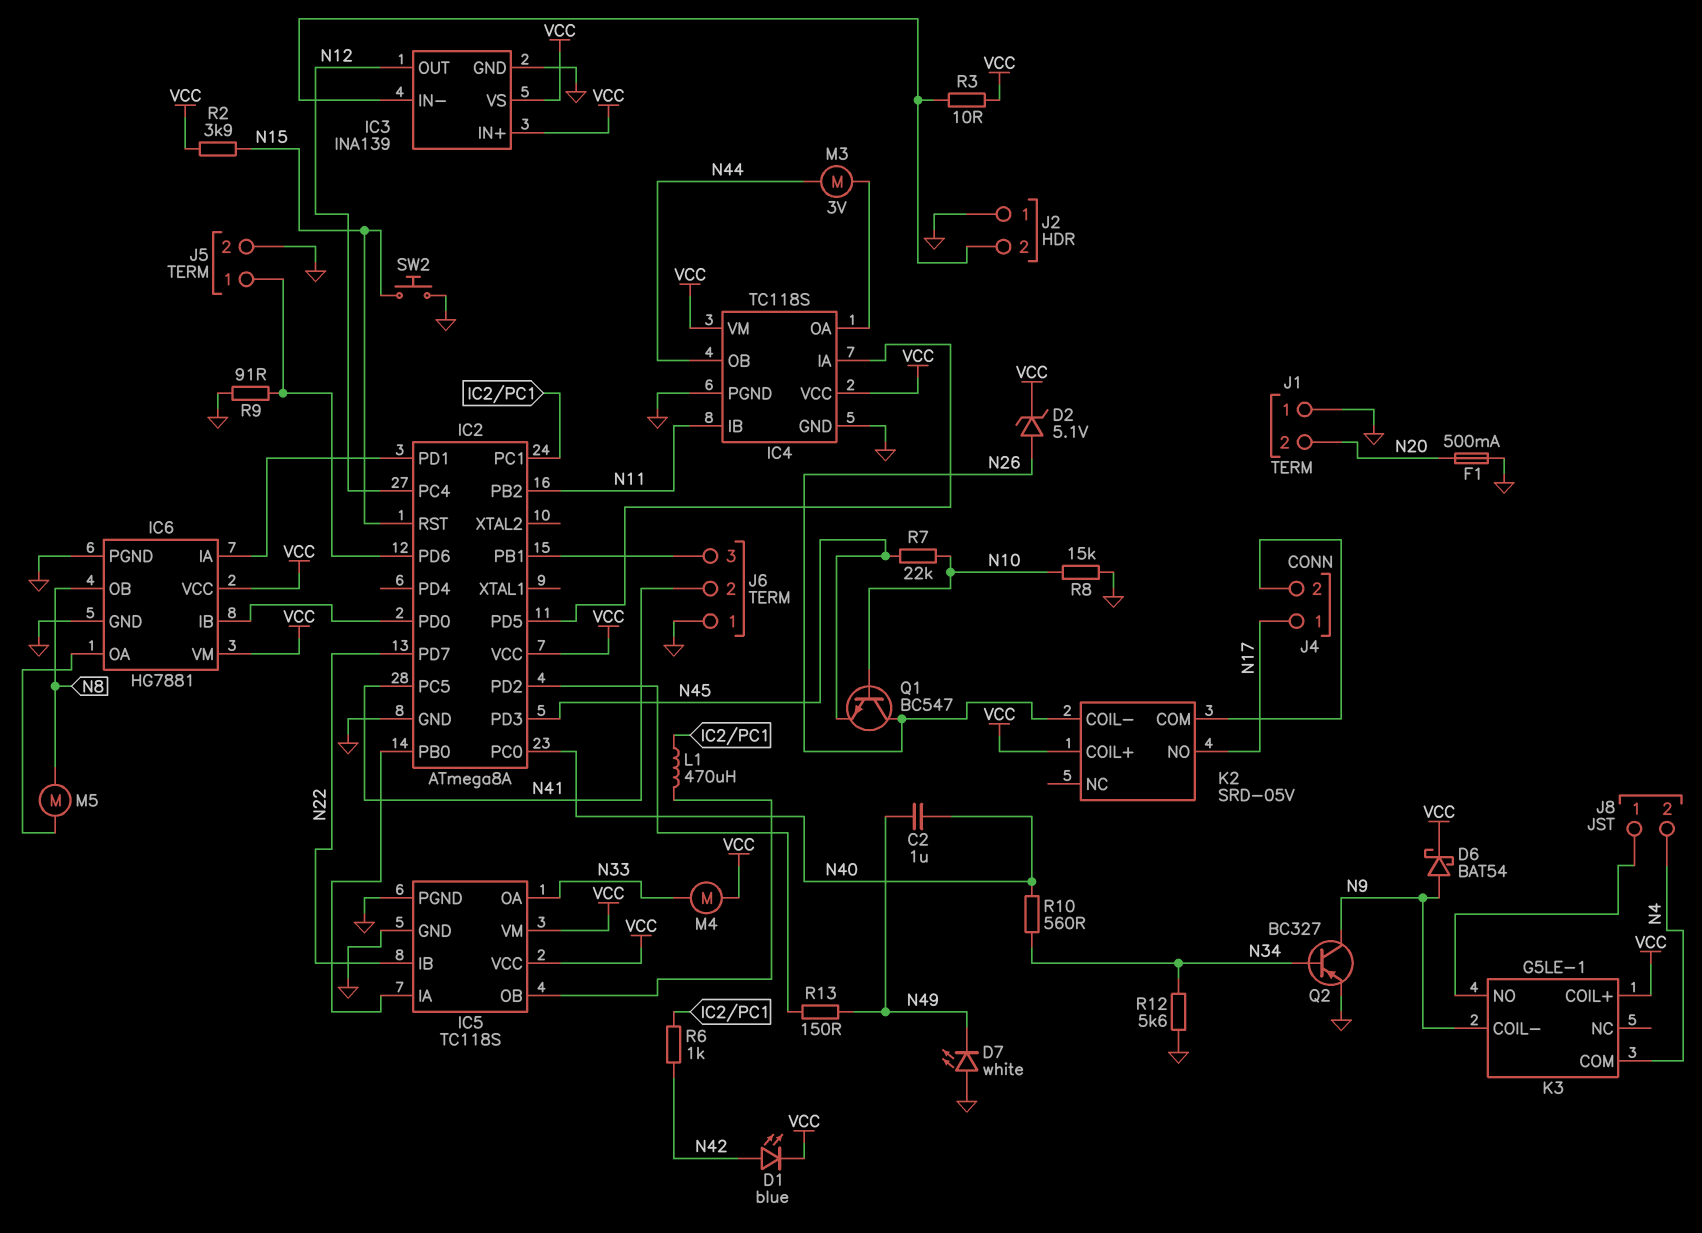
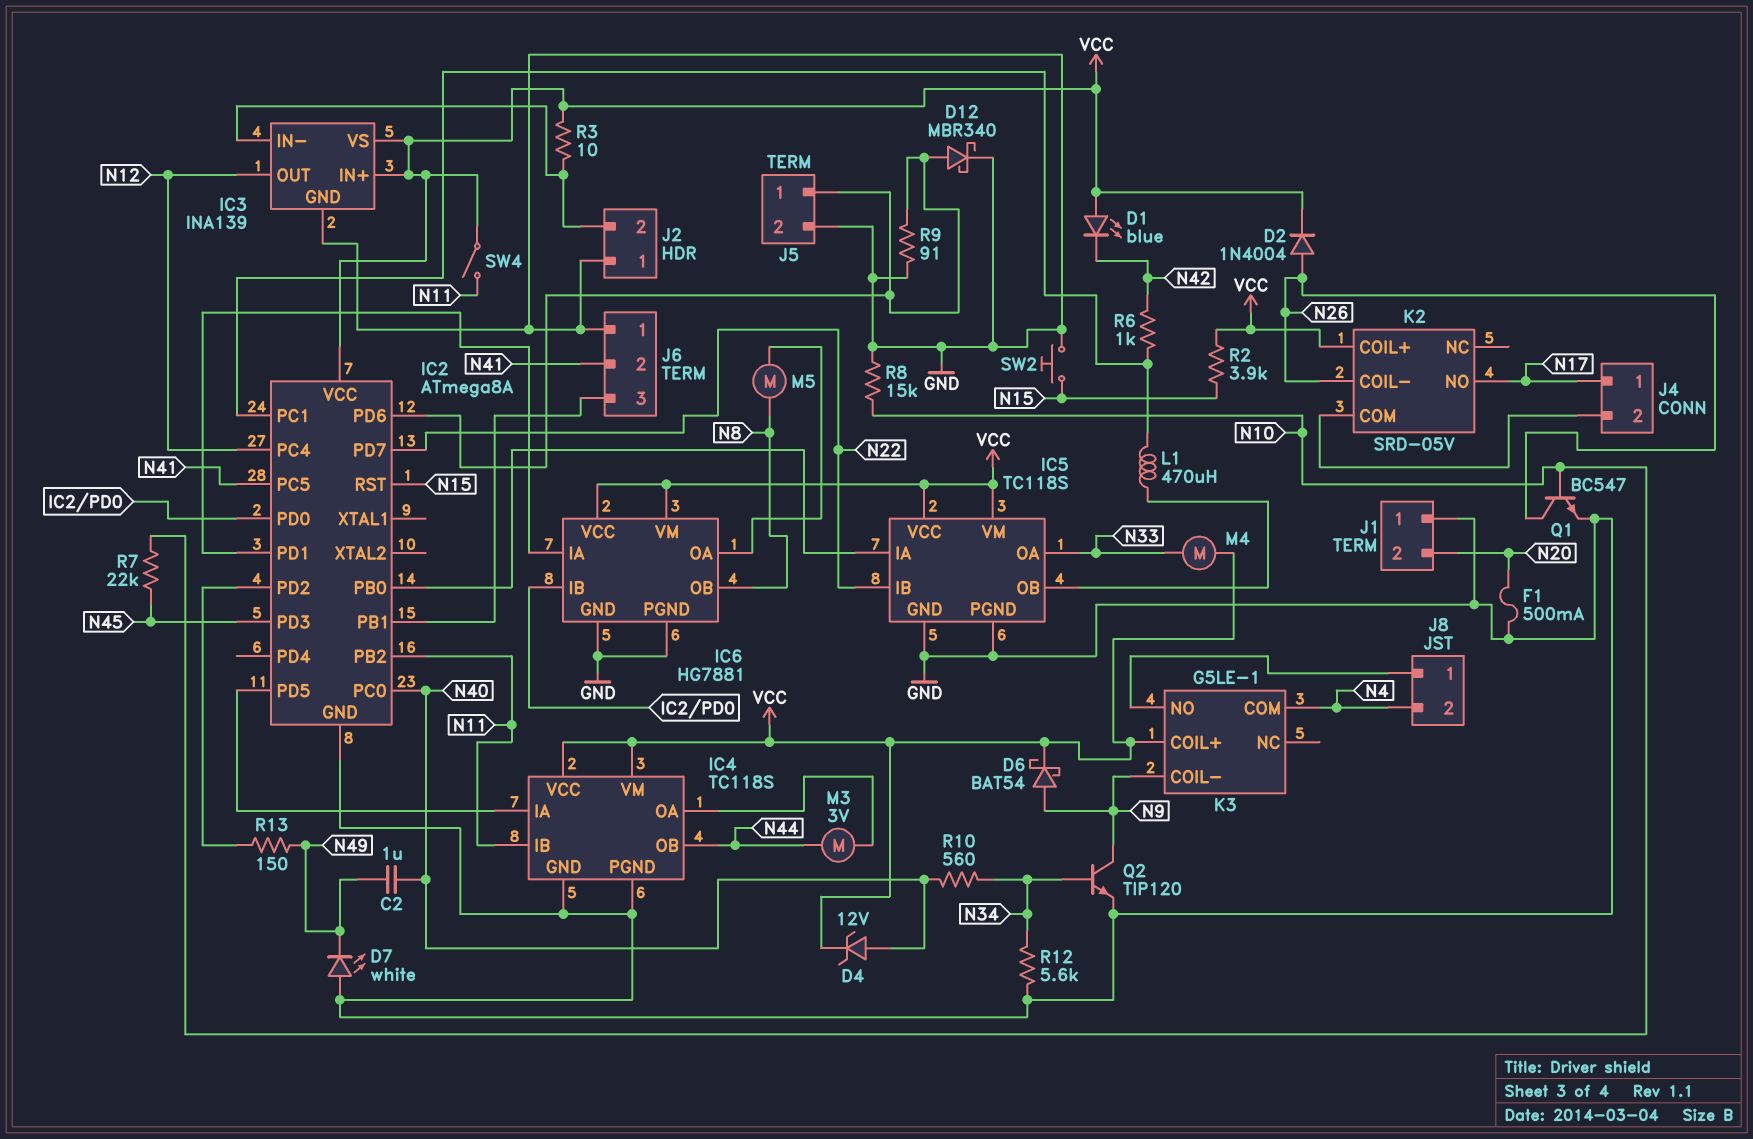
D1: LED blue (A N42, K VCC) -> LED blue (A VCC, K N42)
D2: zener 5.1V (A N26, K VCC) -> diode 1N4004 (A N26, K VCC)
D4: none -> zener 12V (A N40, K VCC)
D12: none -> schottky MBR340 (A IC2/PD6, K GND)
Q1: NPN BC547 (B N10, C N26, E N45) -> NPN BC547 (B N10, C N26, E GND)
Q2: PNP BC327 (B N34, C N9, E GND) -> NPN TIP120 (B N34, C N9, E GND)
SW4: none -> switch (N11, VCC)

